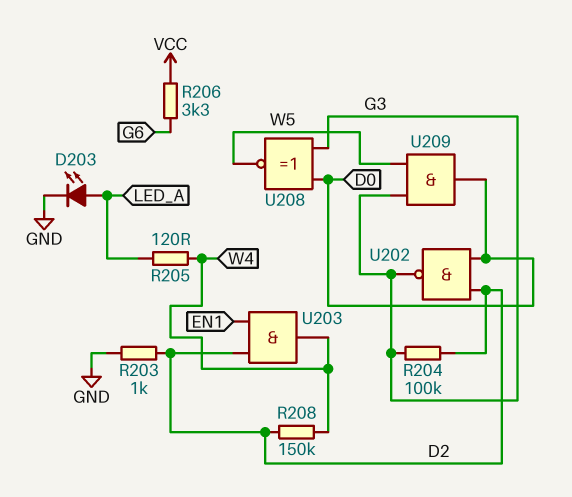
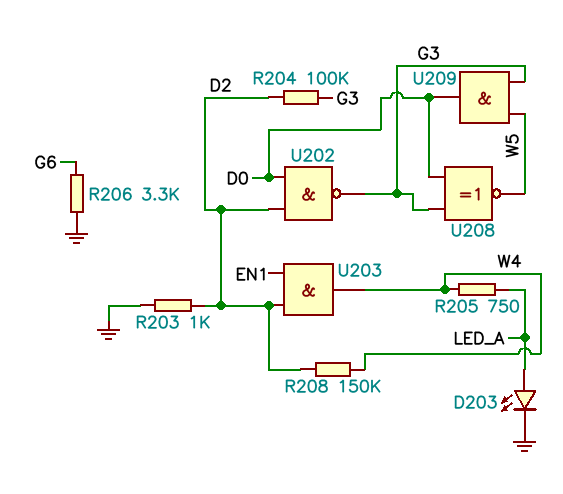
R205: 120 (LED_A, W4) -> 750 (LED_A, W4)
R206: 3.3k (G6, VCC) -> 3.3k (G6, GND)

